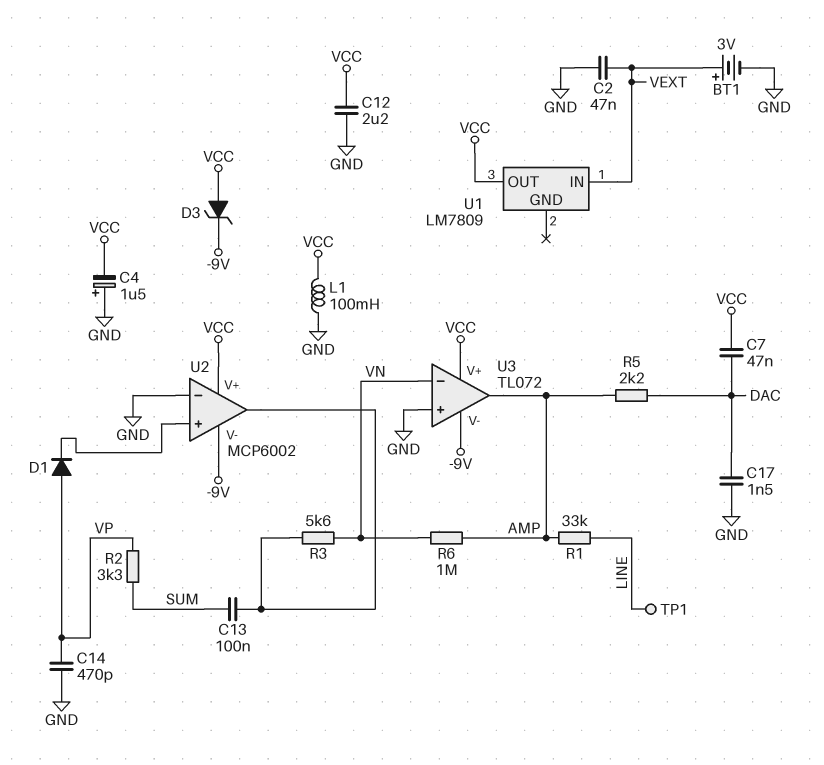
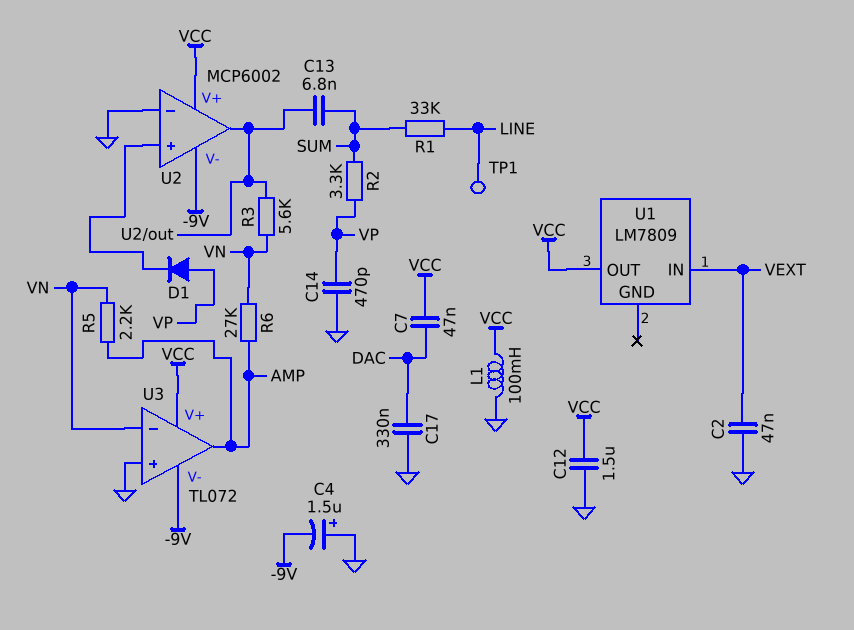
BT1: 3V (plus VEXT, minus GND) -> none
C4: 1.5uF (plus GND, minus VCC) -> 1.5uF (plus GND, minus -9V)
C12: 2.2uF (GND, VCC) -> 1.5uF (GND, VCC)
C13: 100nF (SUM, U2/out) -> 6.8nF (SUM, U2/out)
C17: 1.5nF (DAC, GND) -> 330nF (DAC, GND)
D3: zener (A VCC, K -9V) -> none
R1: 33k (AMP, LINE) -> 33k (LINE, SUM)
R5: 2.2k (AMP, DAC) -> 2.2k (AMP, VN)
R6: 1M (AMP, VN) -> 27k (AMP, VN)

